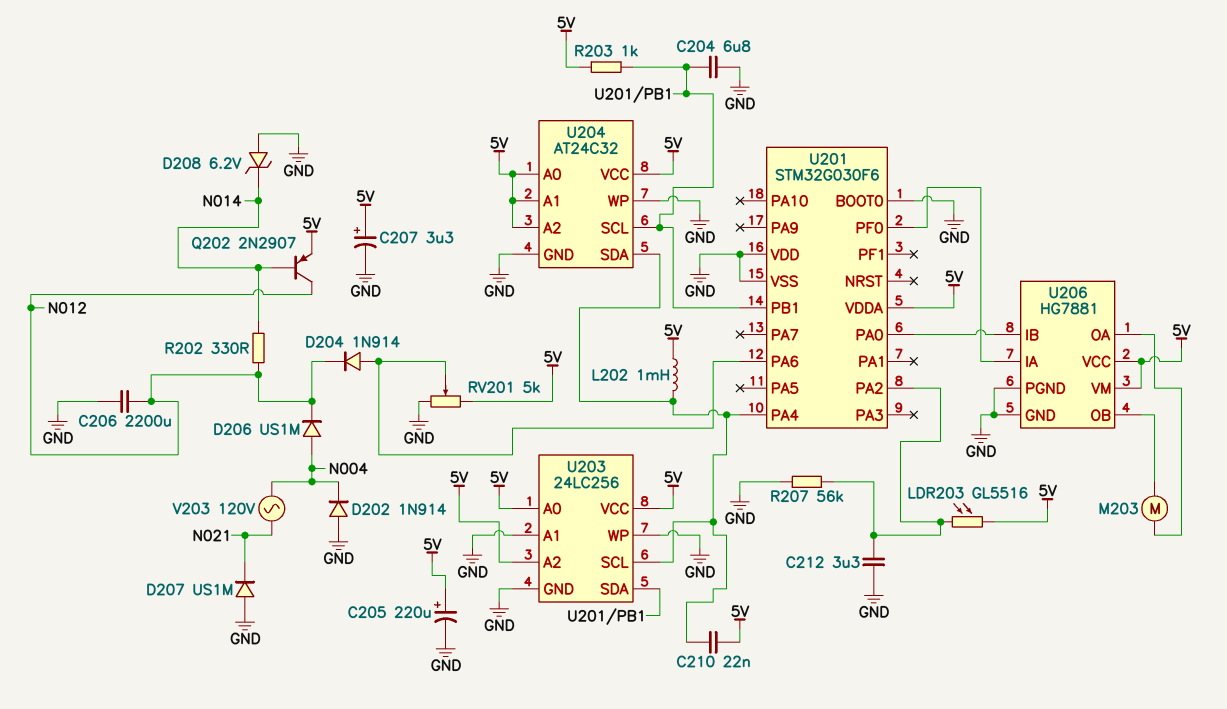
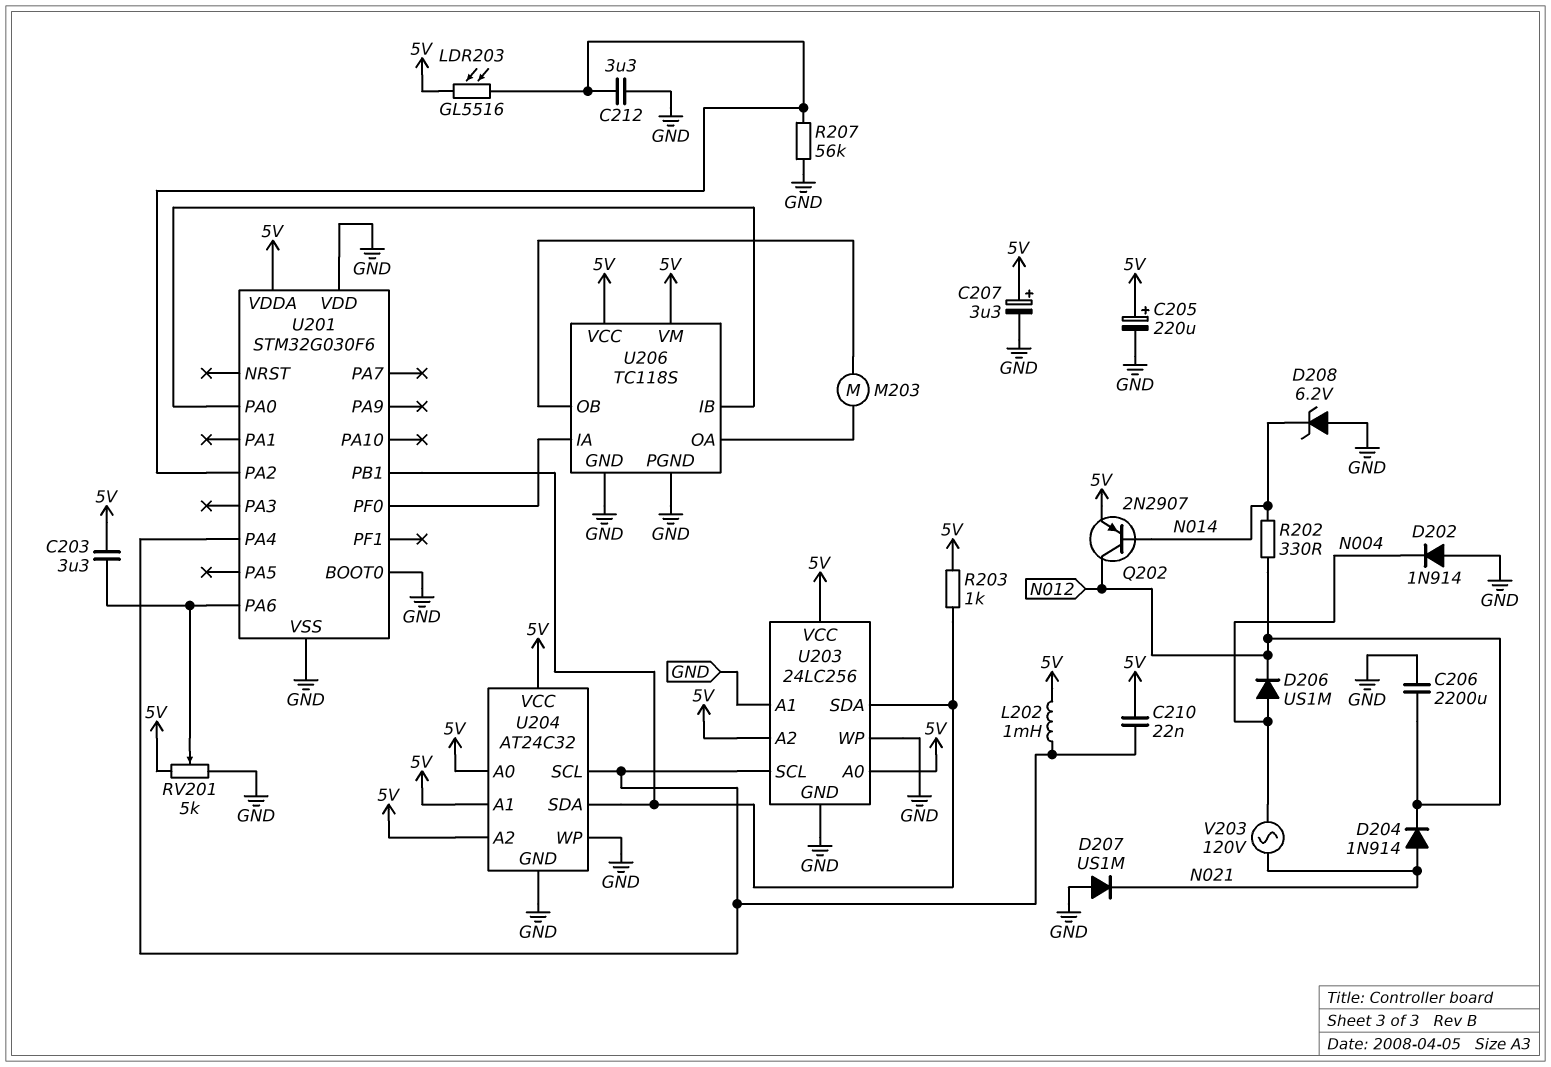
C203: none -> 3.3uF (5V, U201/PA6)
C204: 6.8uF (GND, U201/PB1) -> none
D204: diode 1N914 (A U201/PA6, K N012) -> diode 1N914 (A N021, K N012)
U204 pin SCL: U201/PB1 -> U201/PA4
U204 pin SDA: U201/PA4 -> U201/PB1
U206: HG7881 -> TC118S

